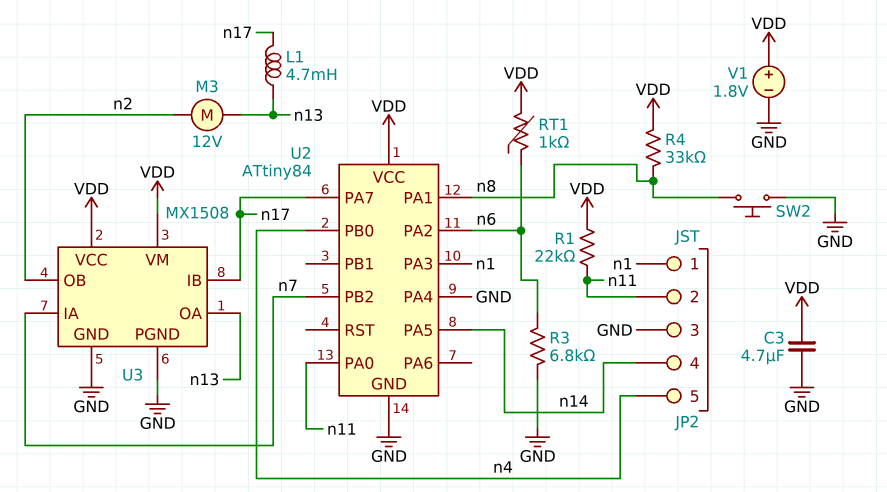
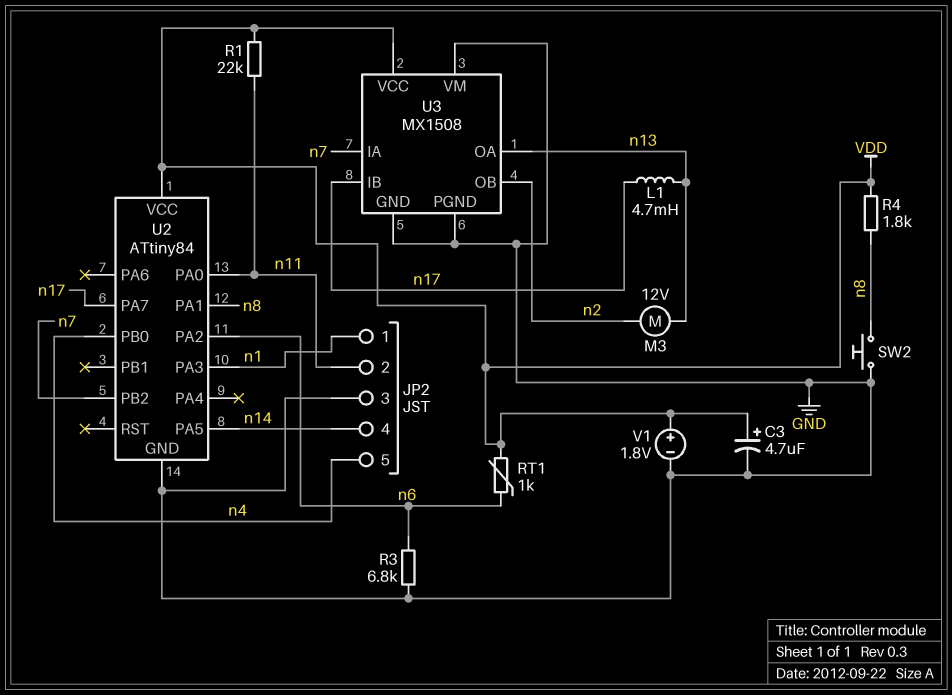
C3: 4.7uF (GND, VDD) -> 4.7uF (plus VDD, minus GND)
R4: 33k (VDD, n8) -> 1.8k (VDD, n8)
U2 pin PA4: GND -> none
U3 pin VM: VDD -> GND

